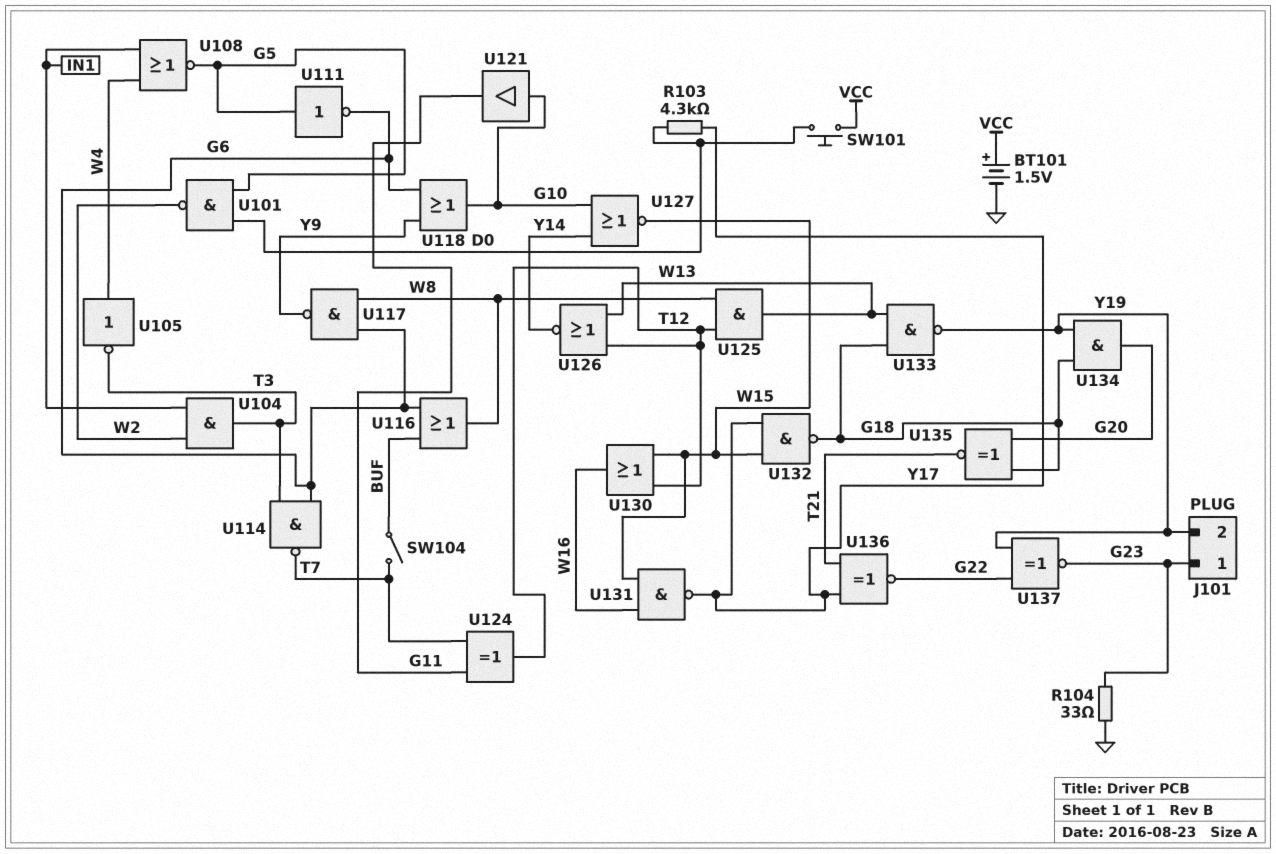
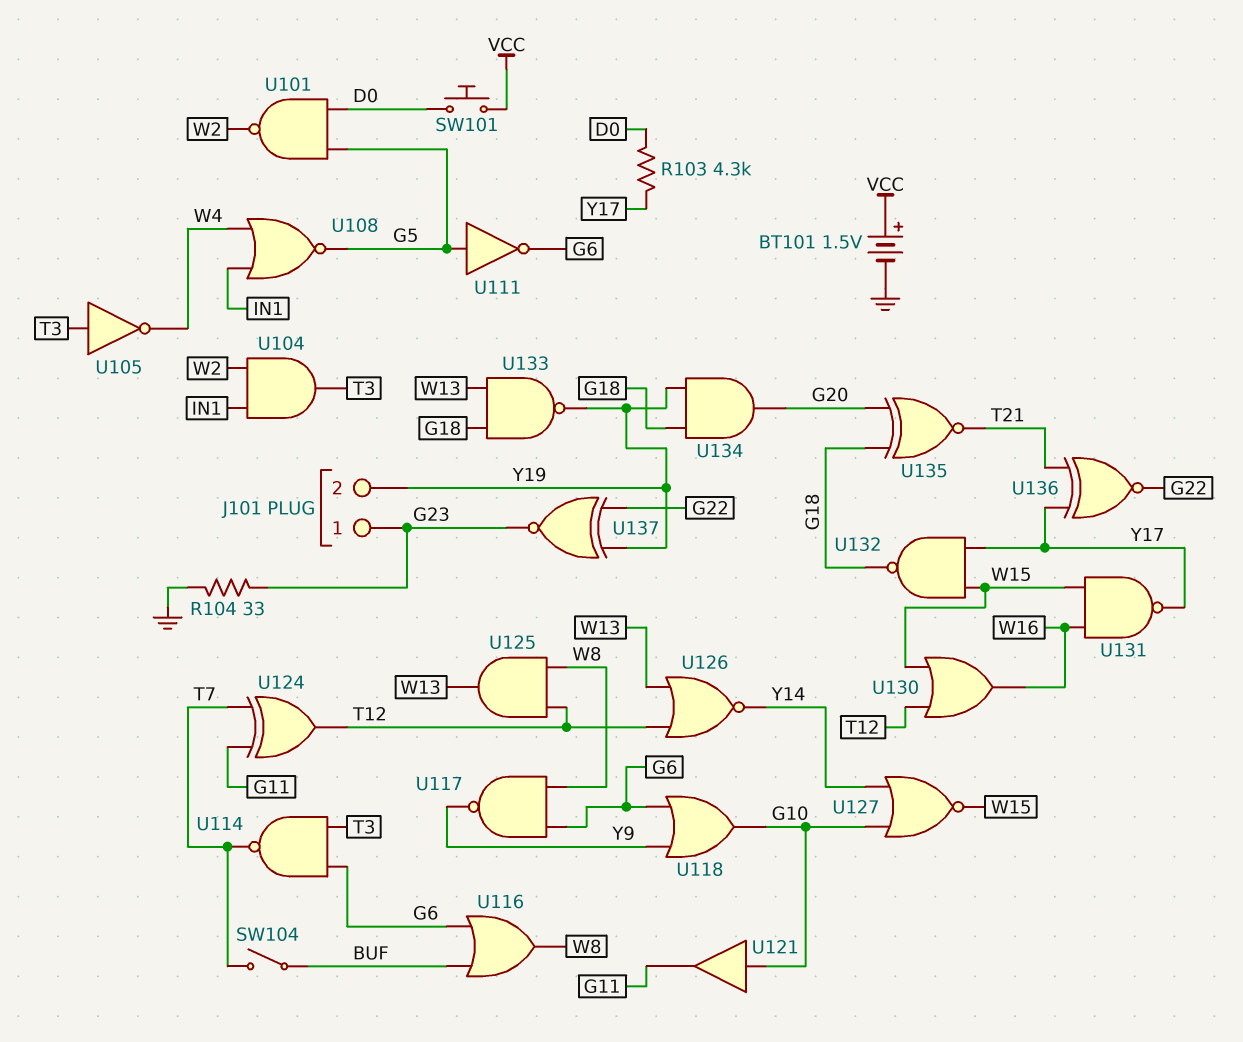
U105: NOT (in W4, out T3) -> NOT (in T3, out W4)

